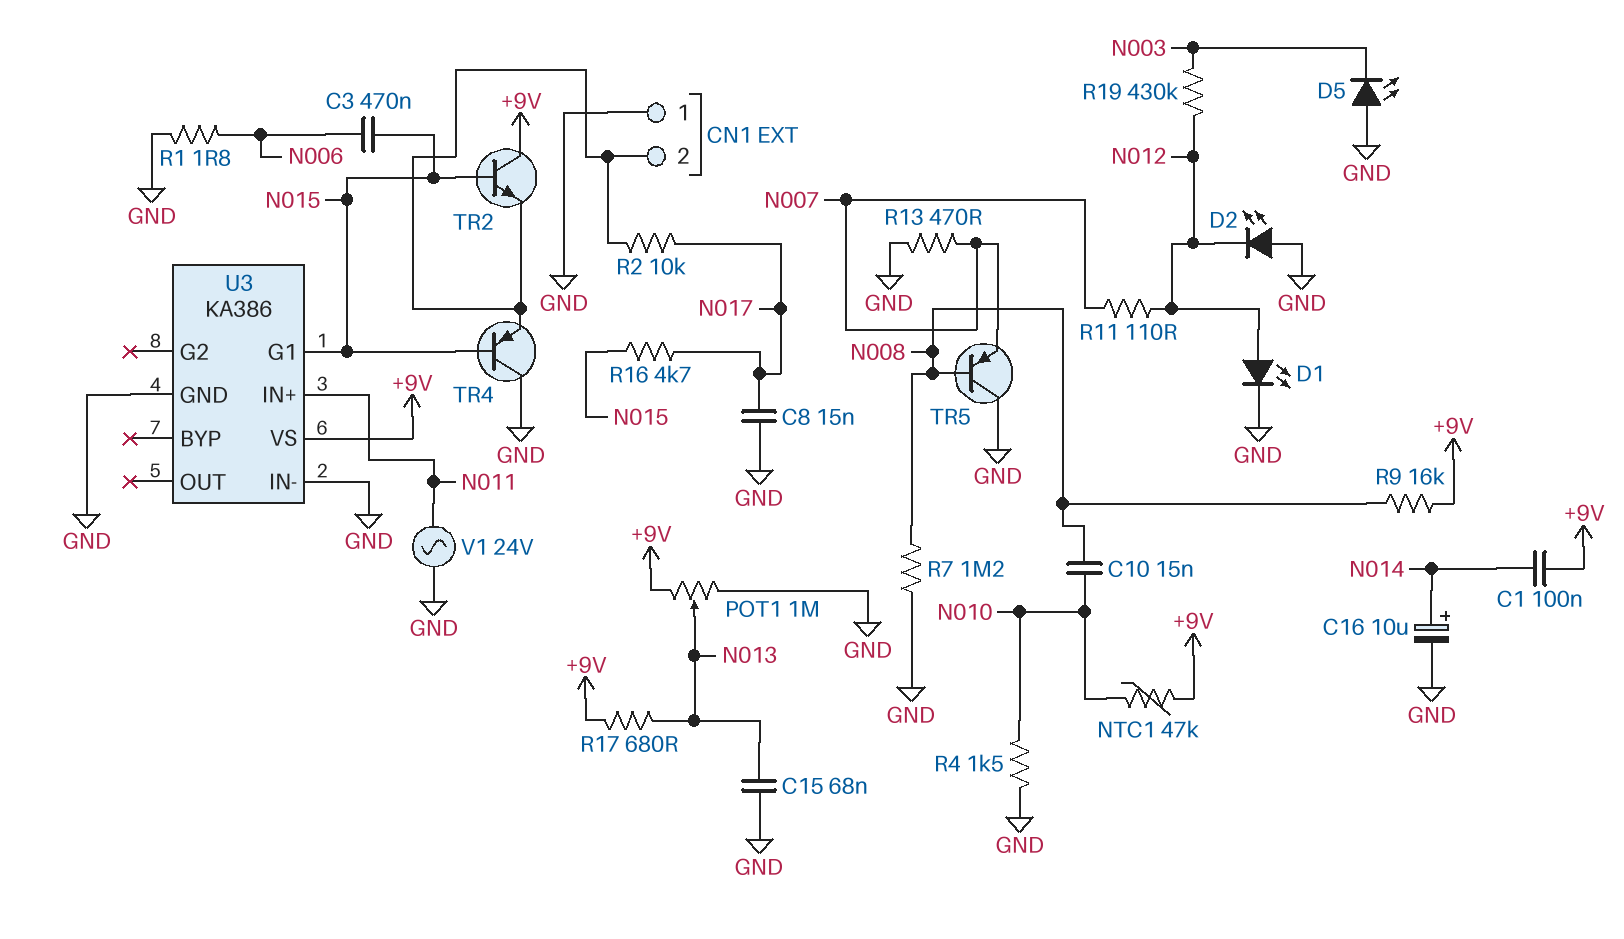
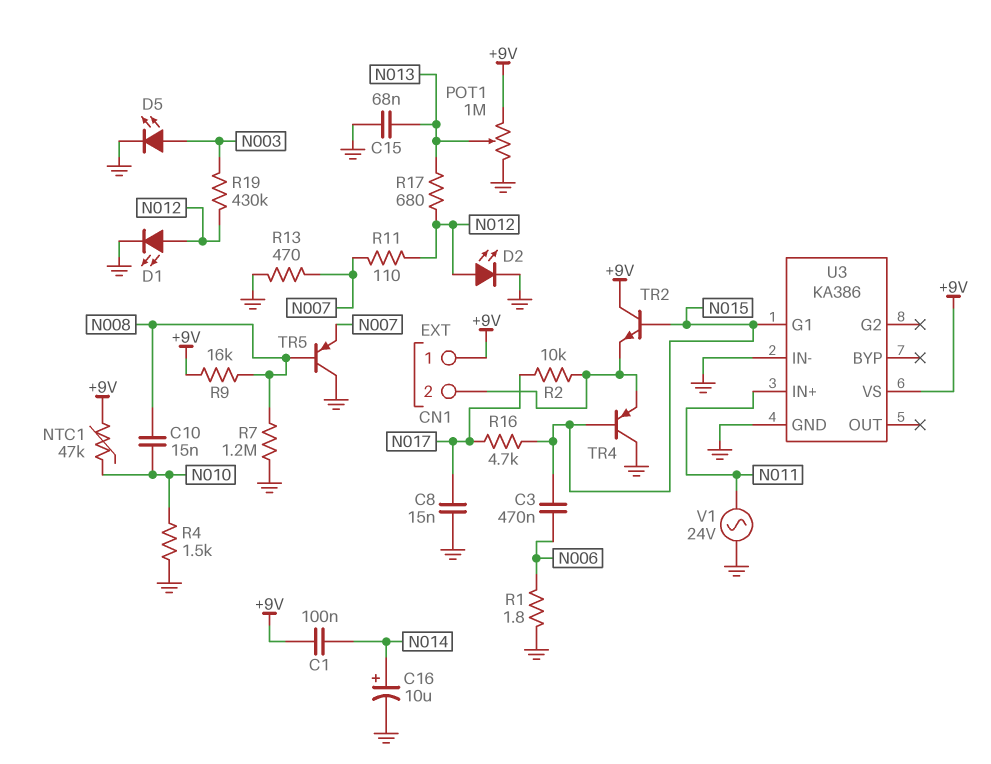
CN1 pin 1: GND -> +9V
D2: LED (A GND, K N012) -> LED (A N012, K GND)
D5: LED (A GND, K N003) -> LED (A N003, K GND)
R17: 680 (+9V, N013) -> 680 (N012, N013)

